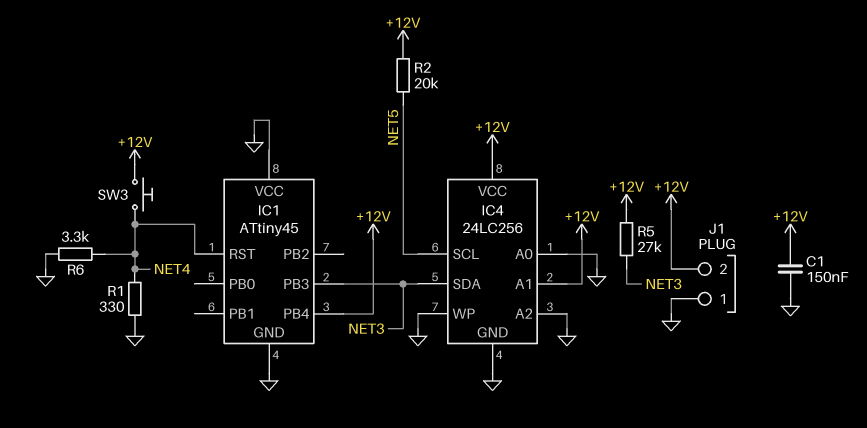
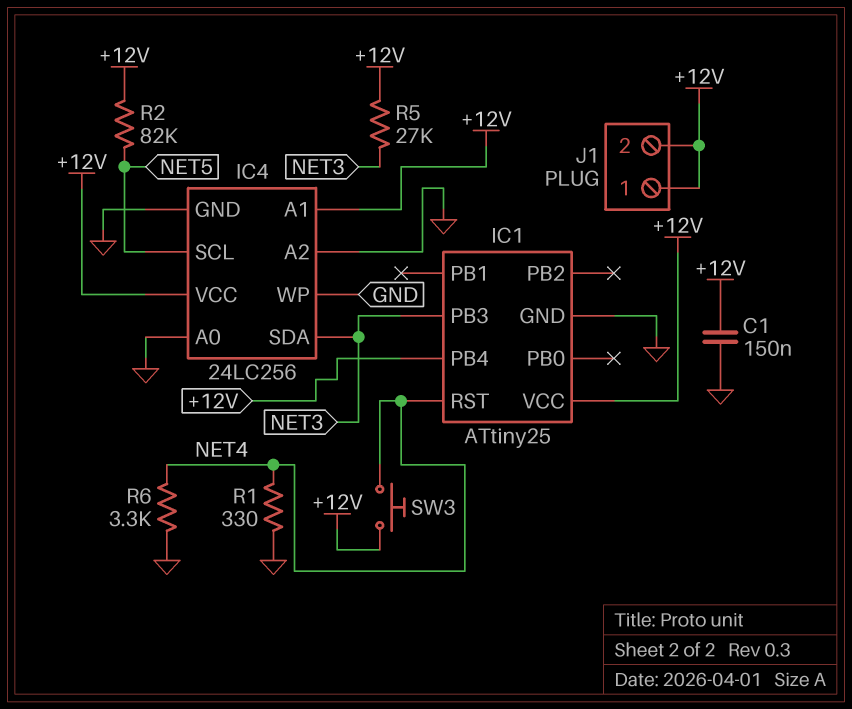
IC1: ATtiny45 -> ATtiny25
IC1 pin VCC: GND -> +12V
J1 pin 1: GND -> +12V
R2: 20k (+12V, NET5) -> 82k (+12V, NET5)

